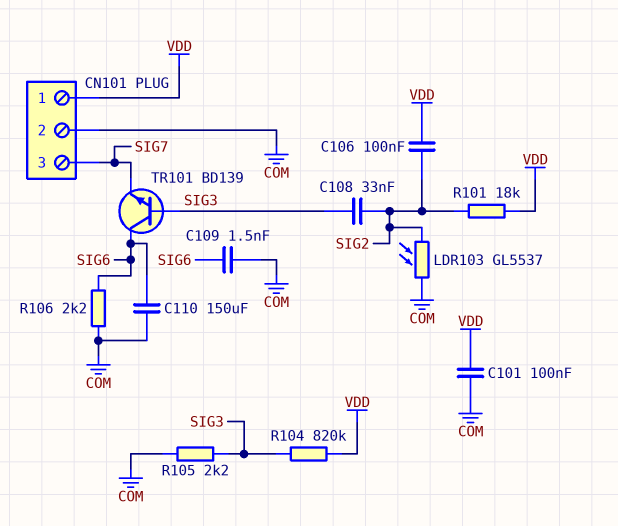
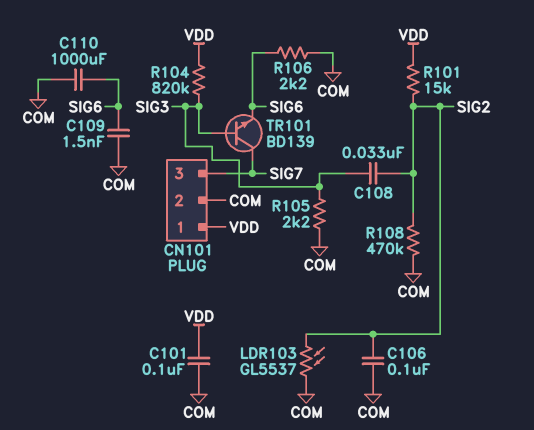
C106: 100nF (SIG2, VDD) -> 100nF (COM, SIG2)
C110: 150uF (COM, SIG6) -> 1000uF (COM, SIG6)
R101: 18k (SIG2, VDD) -> 15k (SIG2, VDD)
R108: none -> 470k (COM, SIG2)
TR101: NPN BD139 (B SIG3, C SIG6, E SIG7) -> NPN BD139 (B SIG3, C SIG7, E SIG6)

